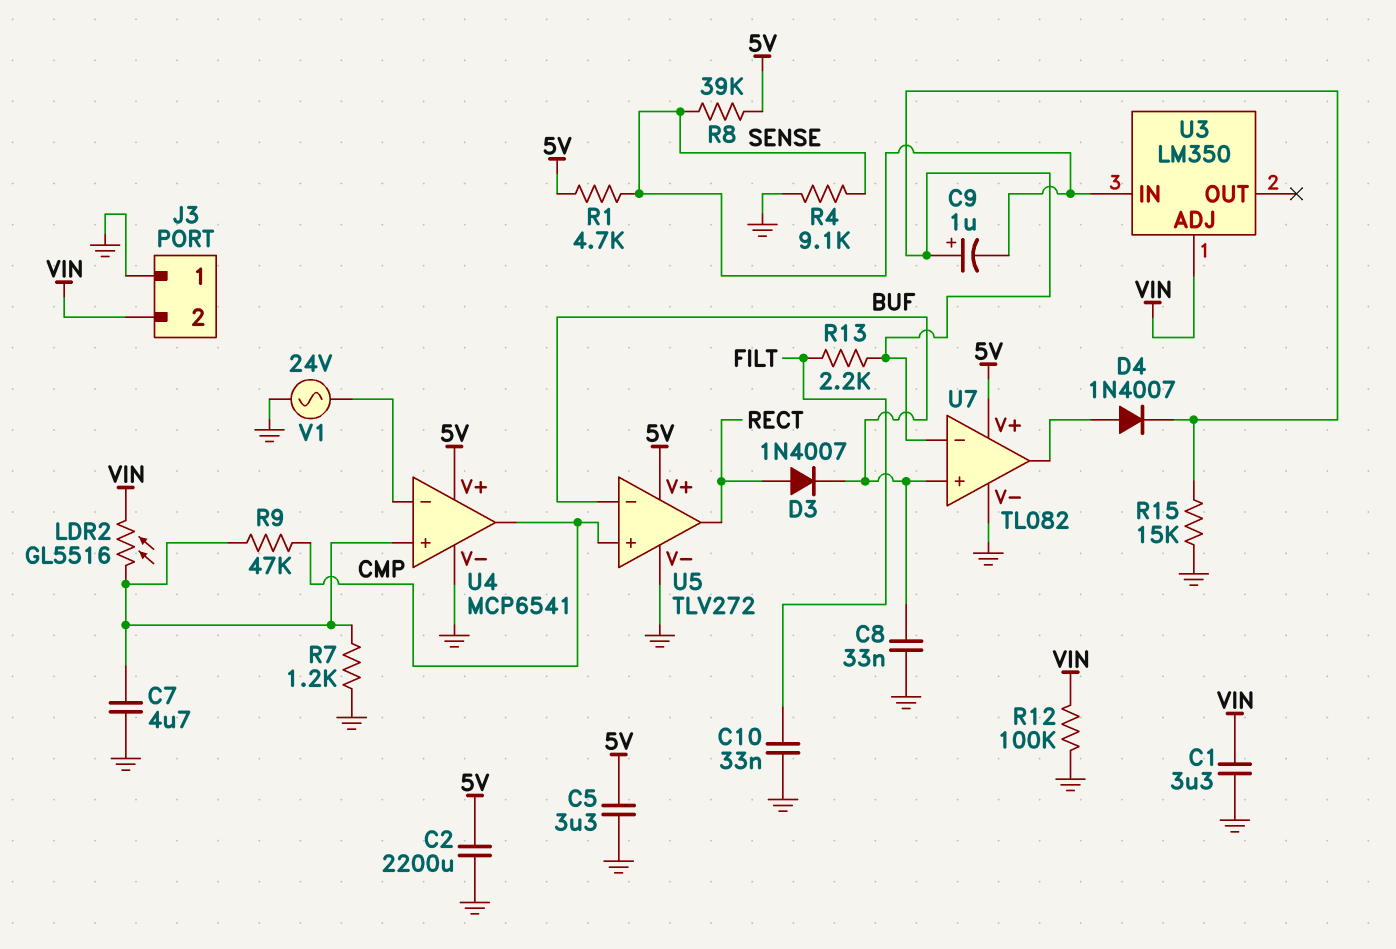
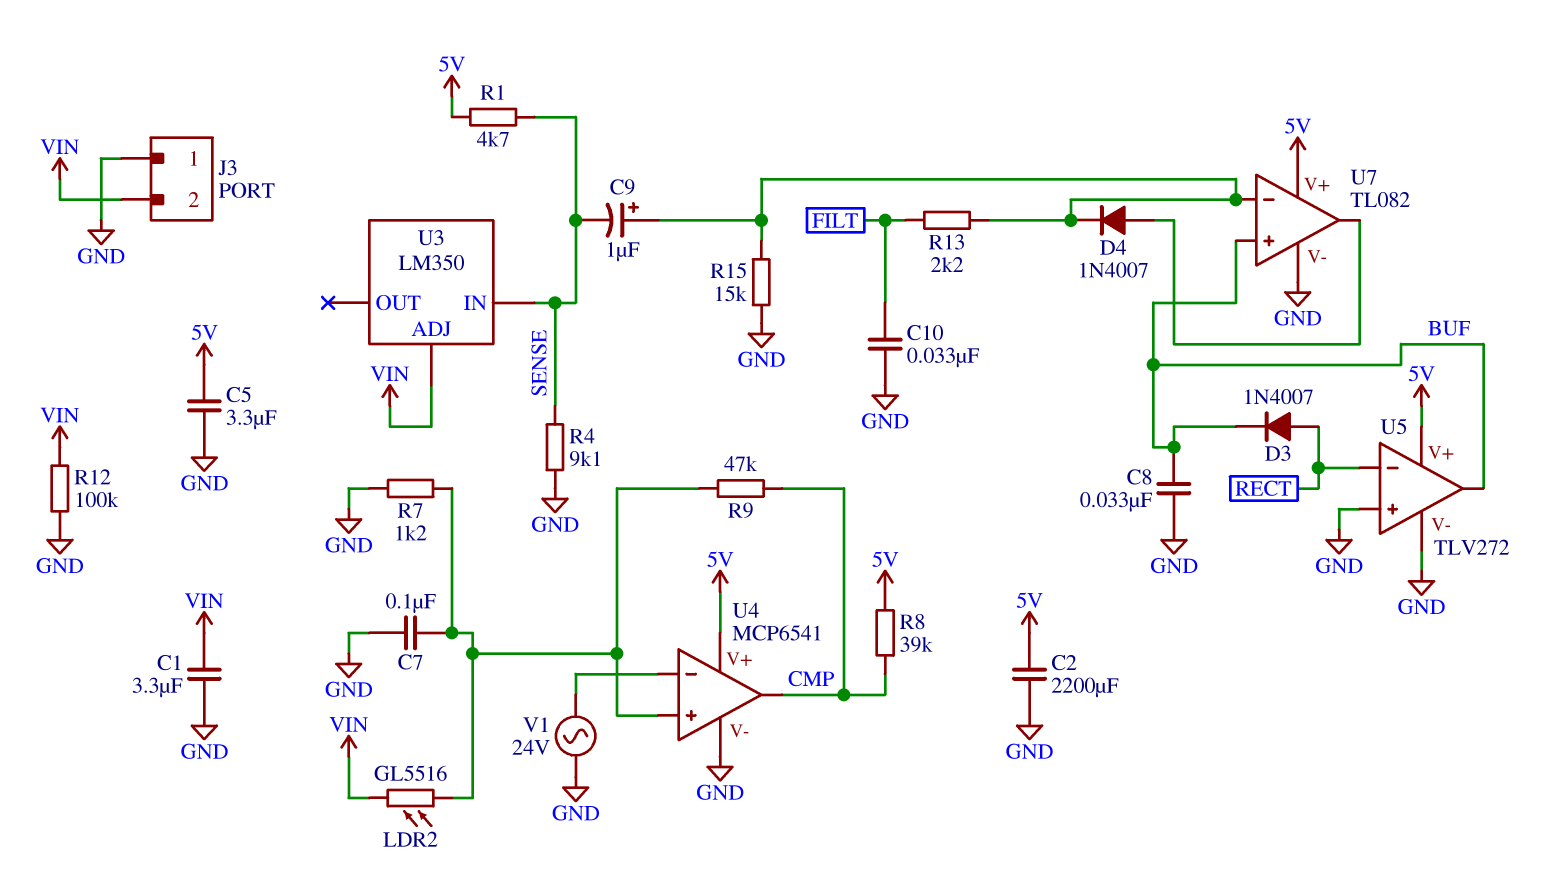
C7: 4.7uF (GND, U4/in+) -> 100nF (GND, U4/in+)
R8: 39k (5V, SENSE) -> 39k (5V, CMP)
U5 pin in+: CMP -> GND
U5 pin in-: BUF -> RECT
U5 pin out: RECT -> BUF

